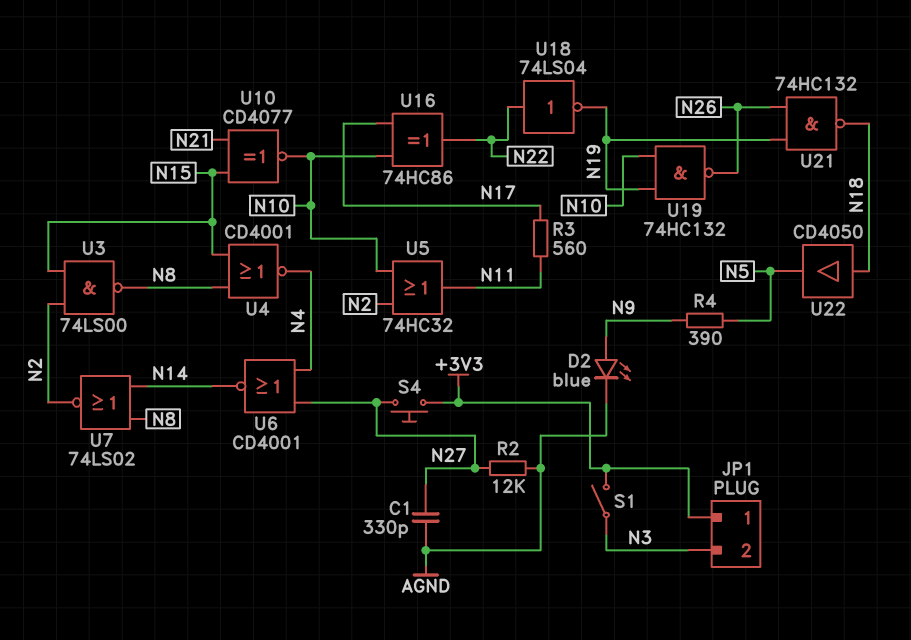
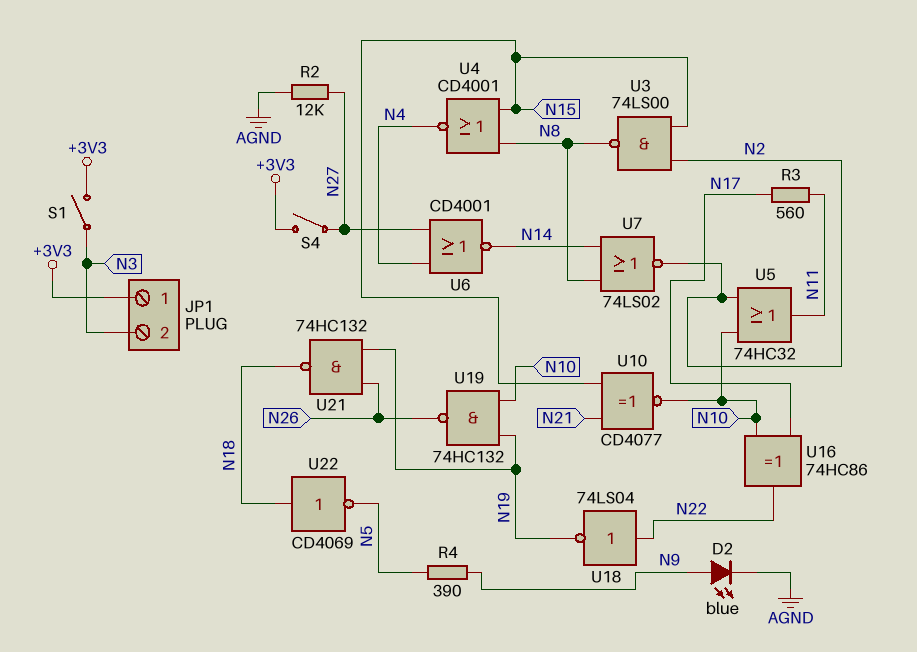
C1: 330pF (AGND, N27) -> none
S4: button (+3V3, N27) -> switch (+3V3, N27)
U22: buffer CD4050 (in N18, out N5) -> NOT CD4069 (in N18, out N5)

